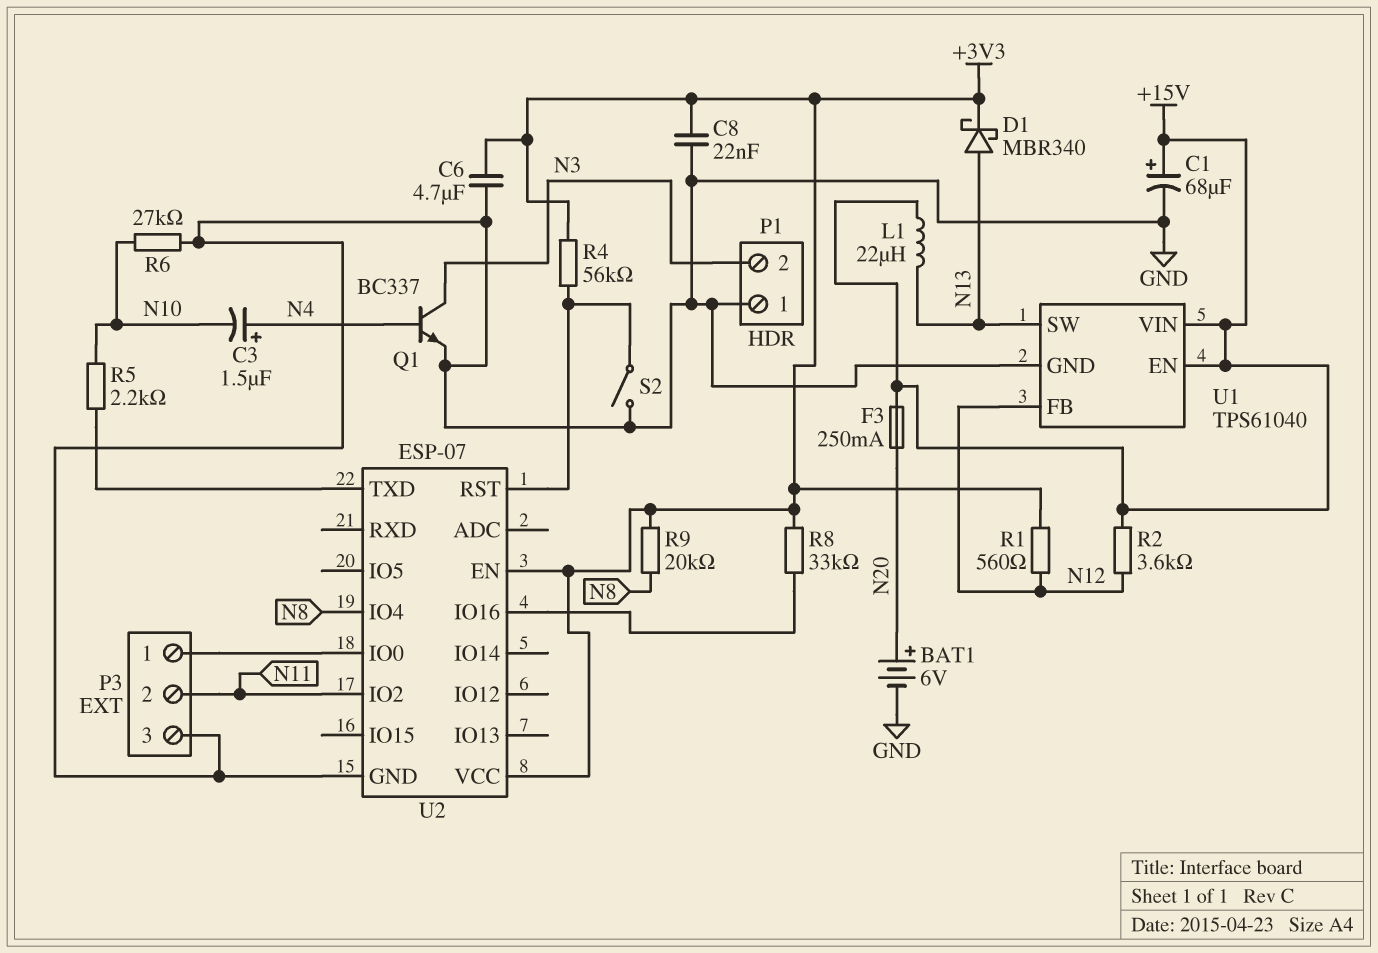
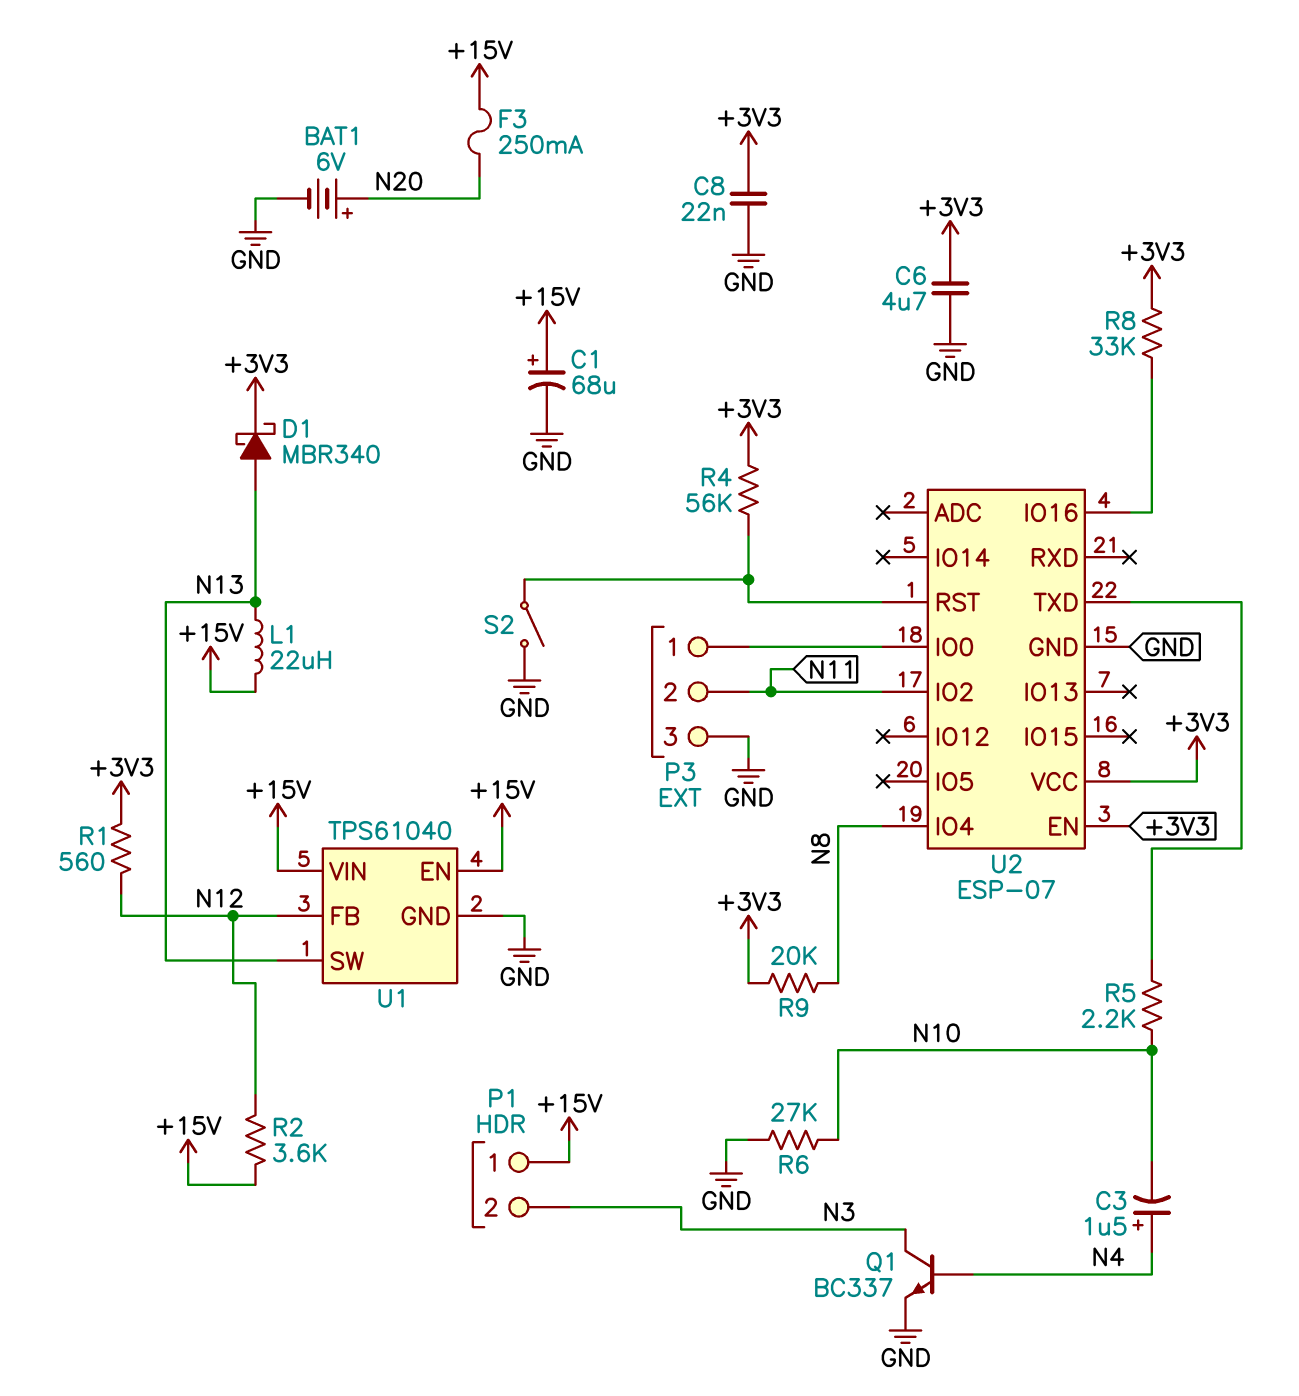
P1 pin 1: GND -> +15V

